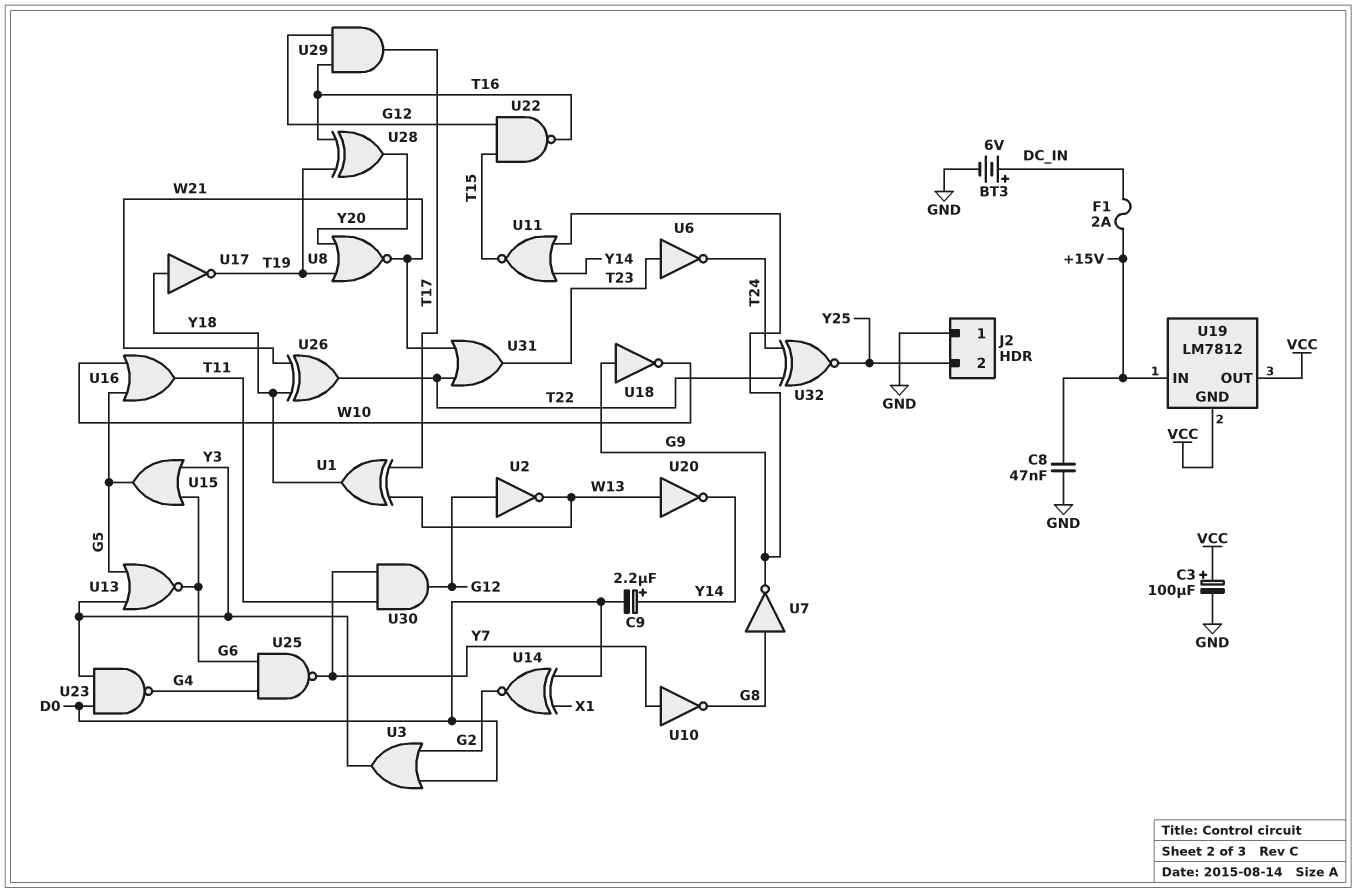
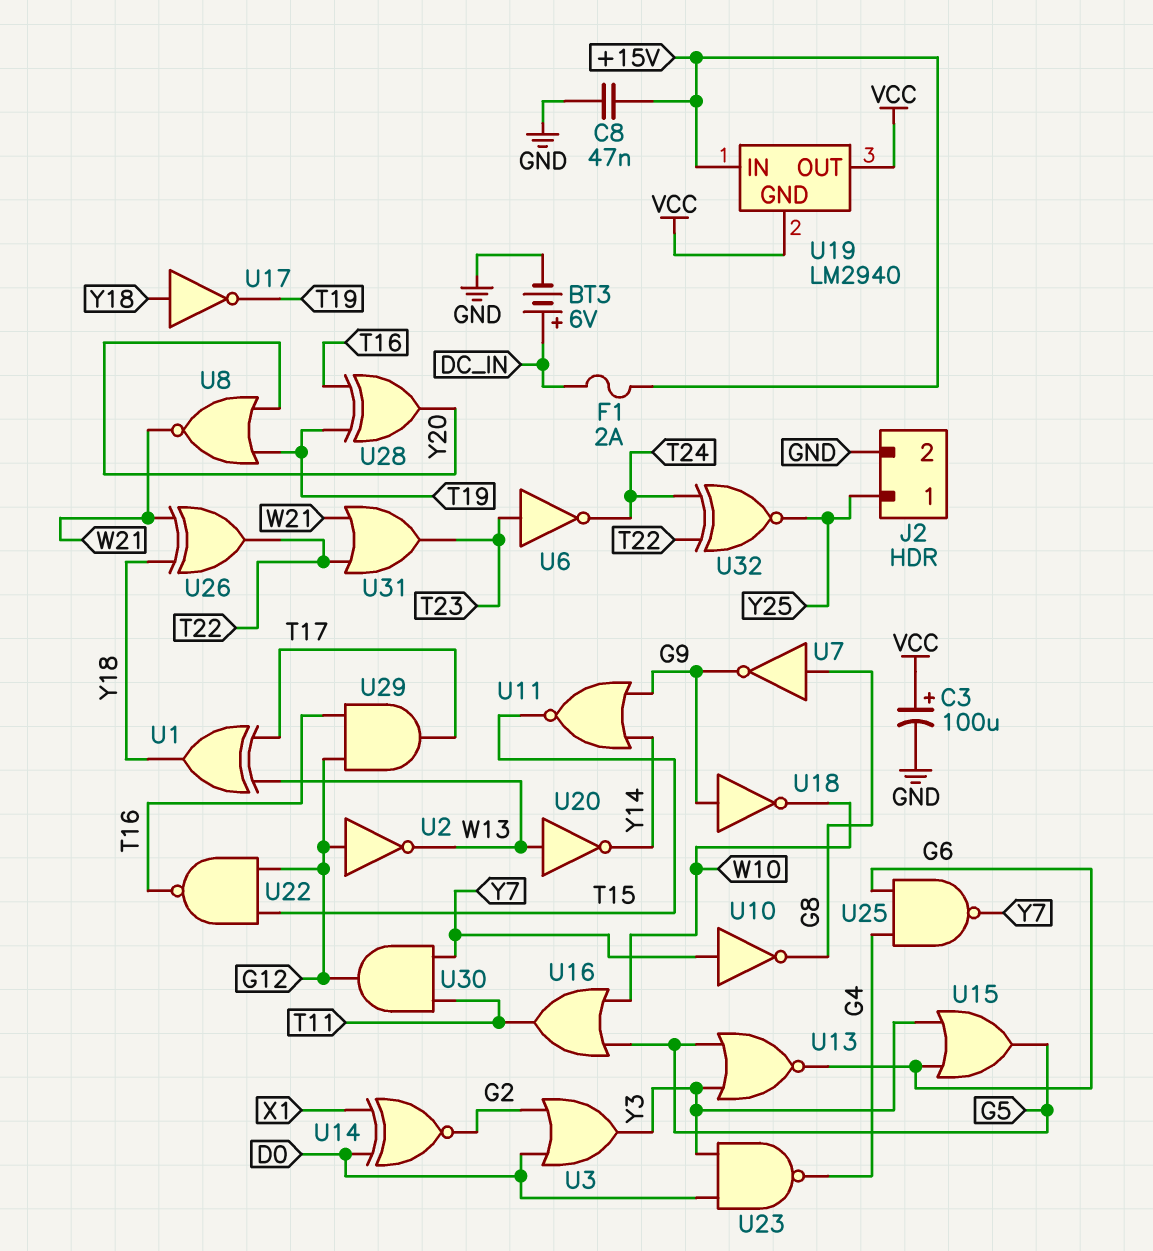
C9: 2.2uF (plus Y14, minus D0) -> none
J2 pin 1: GND -> Y25
J2 pin 2: Y25 -> GND
U19: LM7812 -> LM2940

